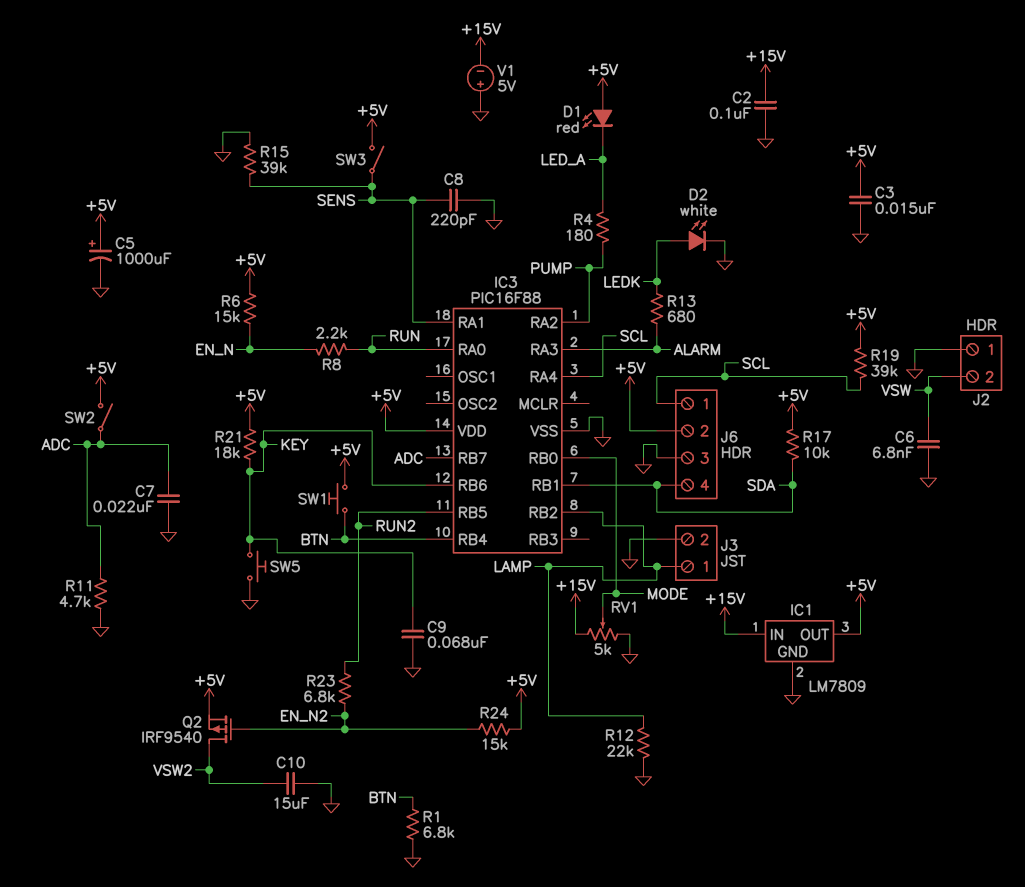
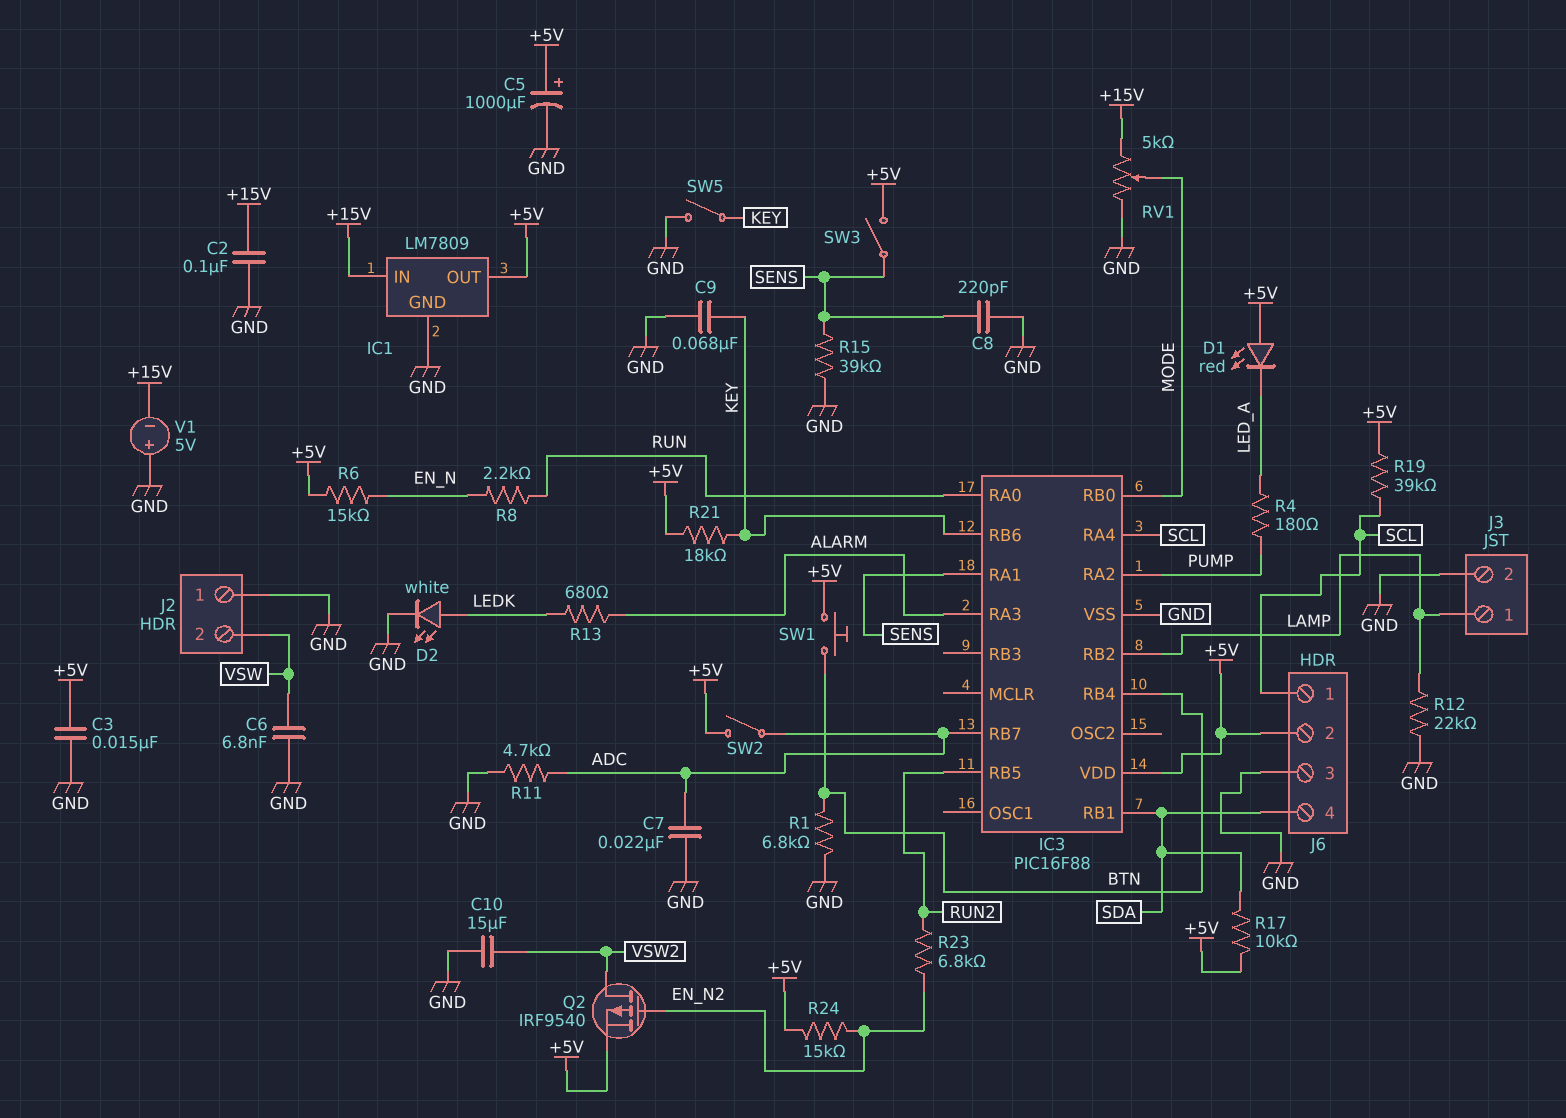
SW5: button (GND, KEY) -> switch (GND, KEY)

